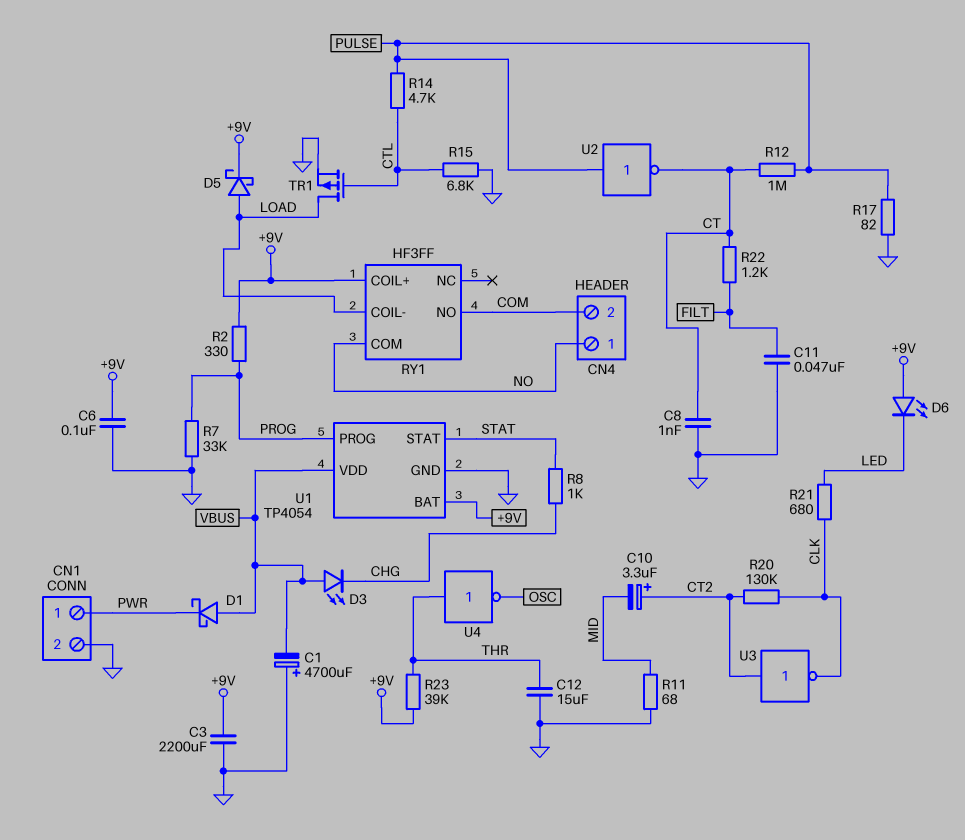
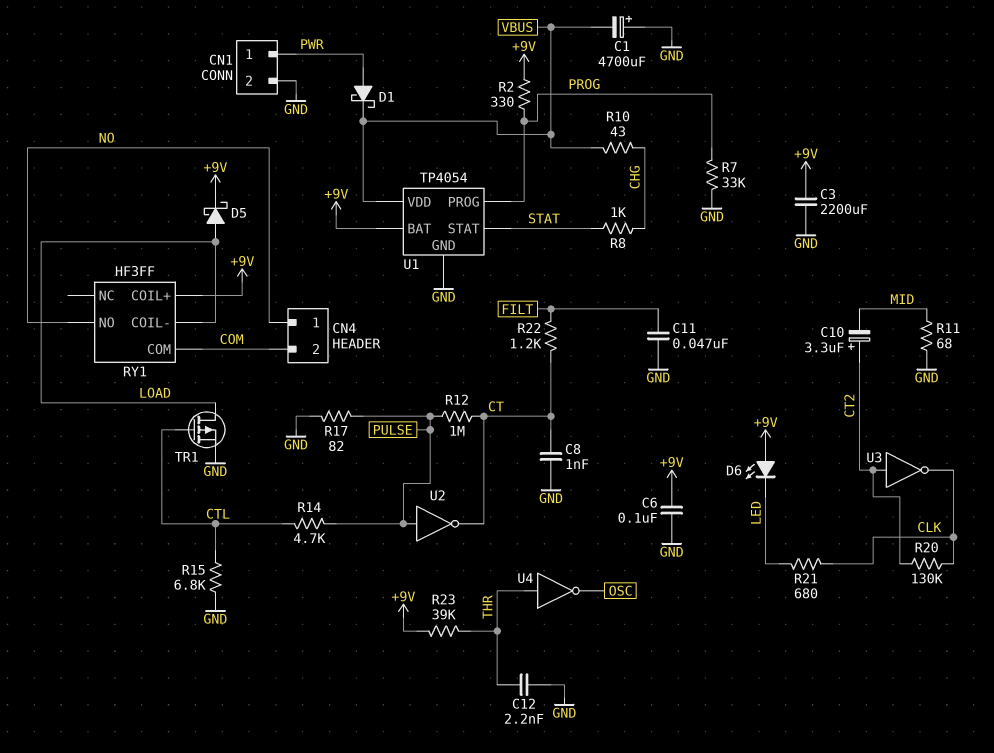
C12: 15uF (GND, THR) -> 2.2nF (GND, THR)
D1: schottky (A VBUS, K PWR) -> schottky (A PWR, K VBUS)
D3: LED (A VBUS, K CHG) -> none
R10: none -> 43 (CHG, VBUS)
RY1 pin COM: NO -> COM
RY1 pin NO: COM -> NO

